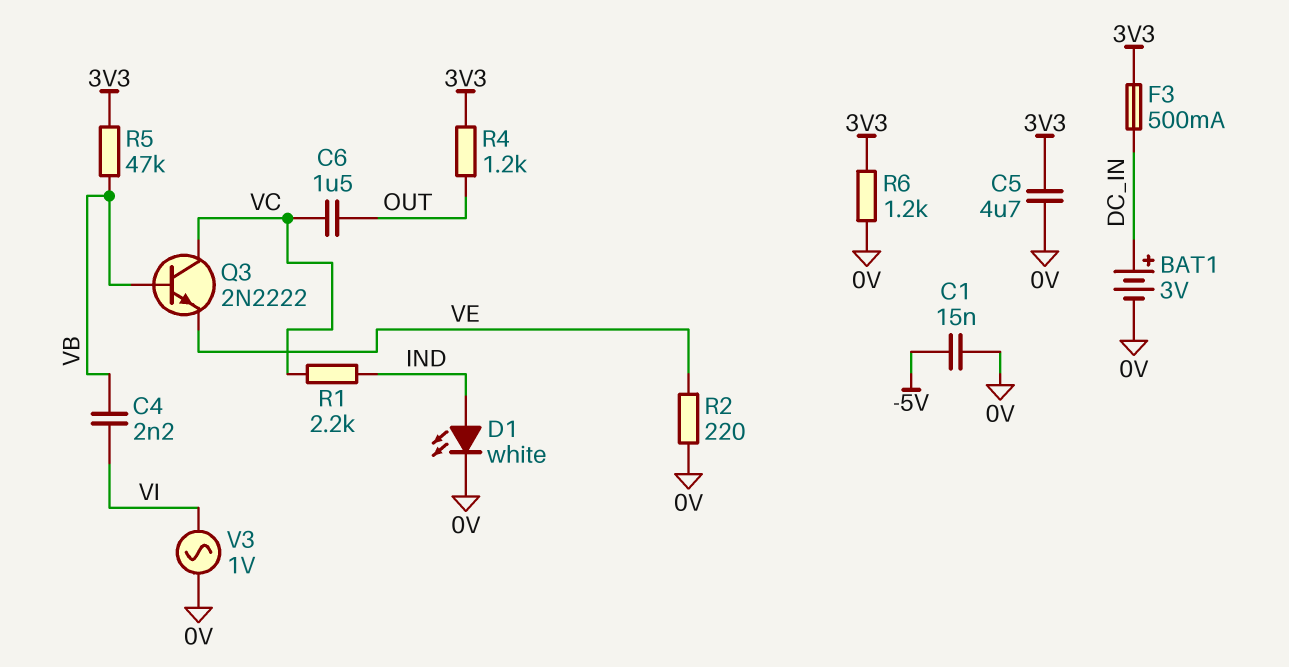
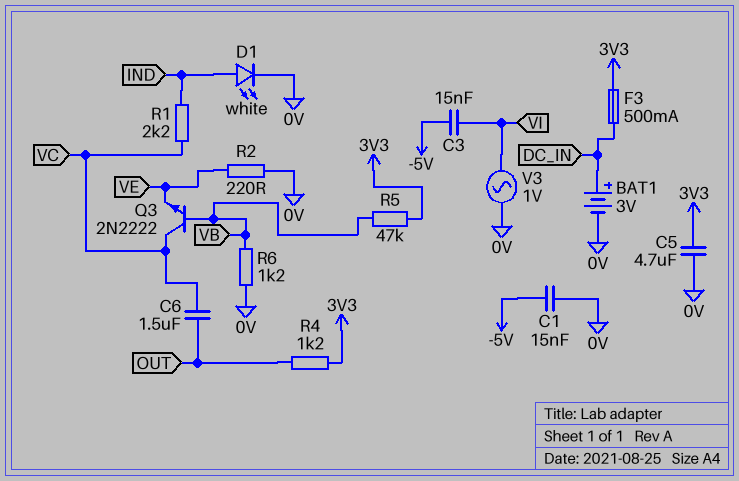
C3: none -> 15nF (-5V, VI)
C4: 2.2nF (VB, VI) -> none
R6: 1.2k (0V, 3V3) -> 1.2k (0V, VB)

